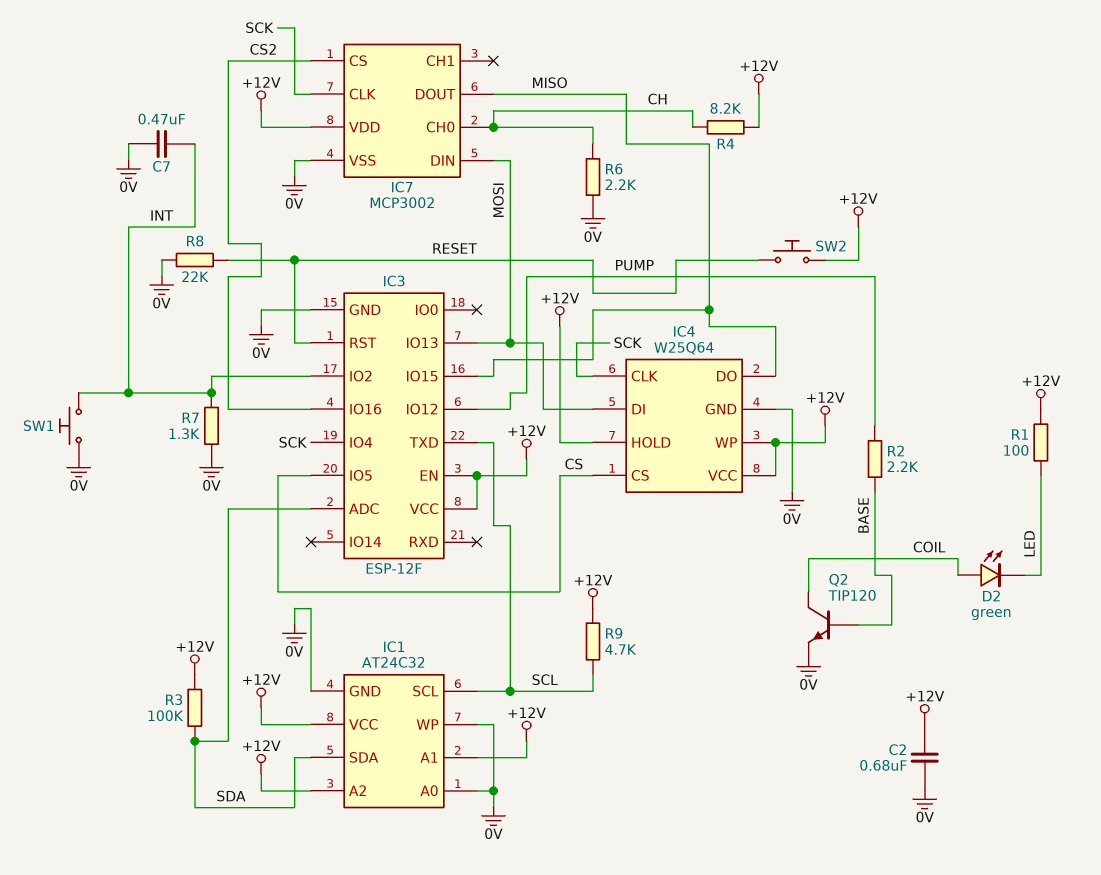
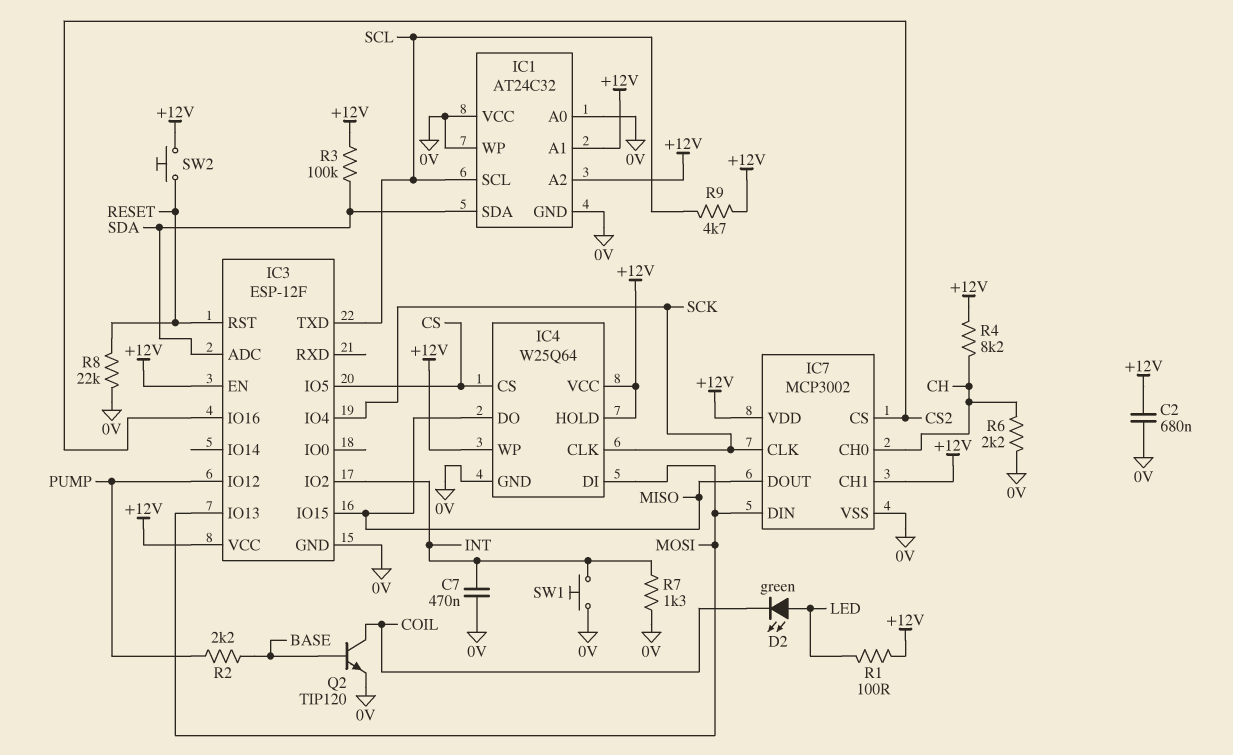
D2: LED green (A COIL, K LED) -> LED green (A LED, K COIL)
IC1 pin VCC: +12V -> 0V
IC7 pin CH1: none -> +12V

